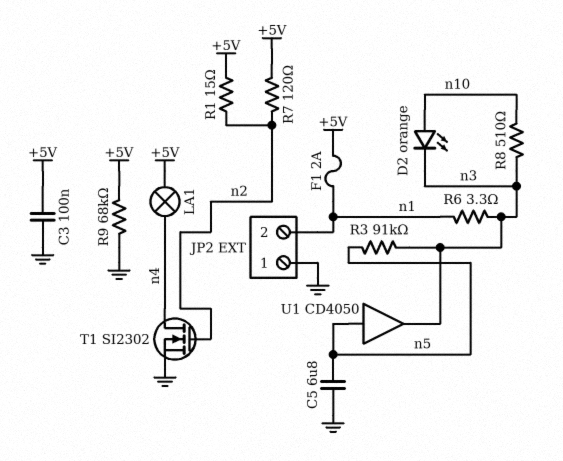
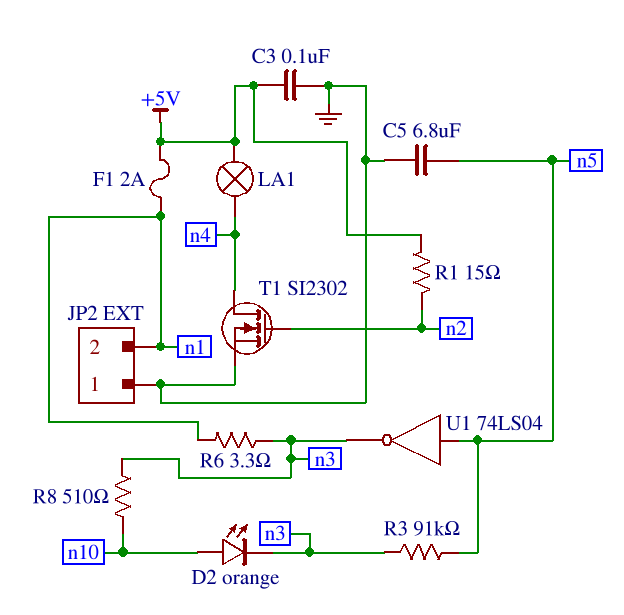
R7: 120 (+5V, n2) -> none
R9: 68k (+5V, GND) -> none
U1: buffer CD4050 (in n5, out n3) -> NOT 74LS04 (in n5, out n3)

